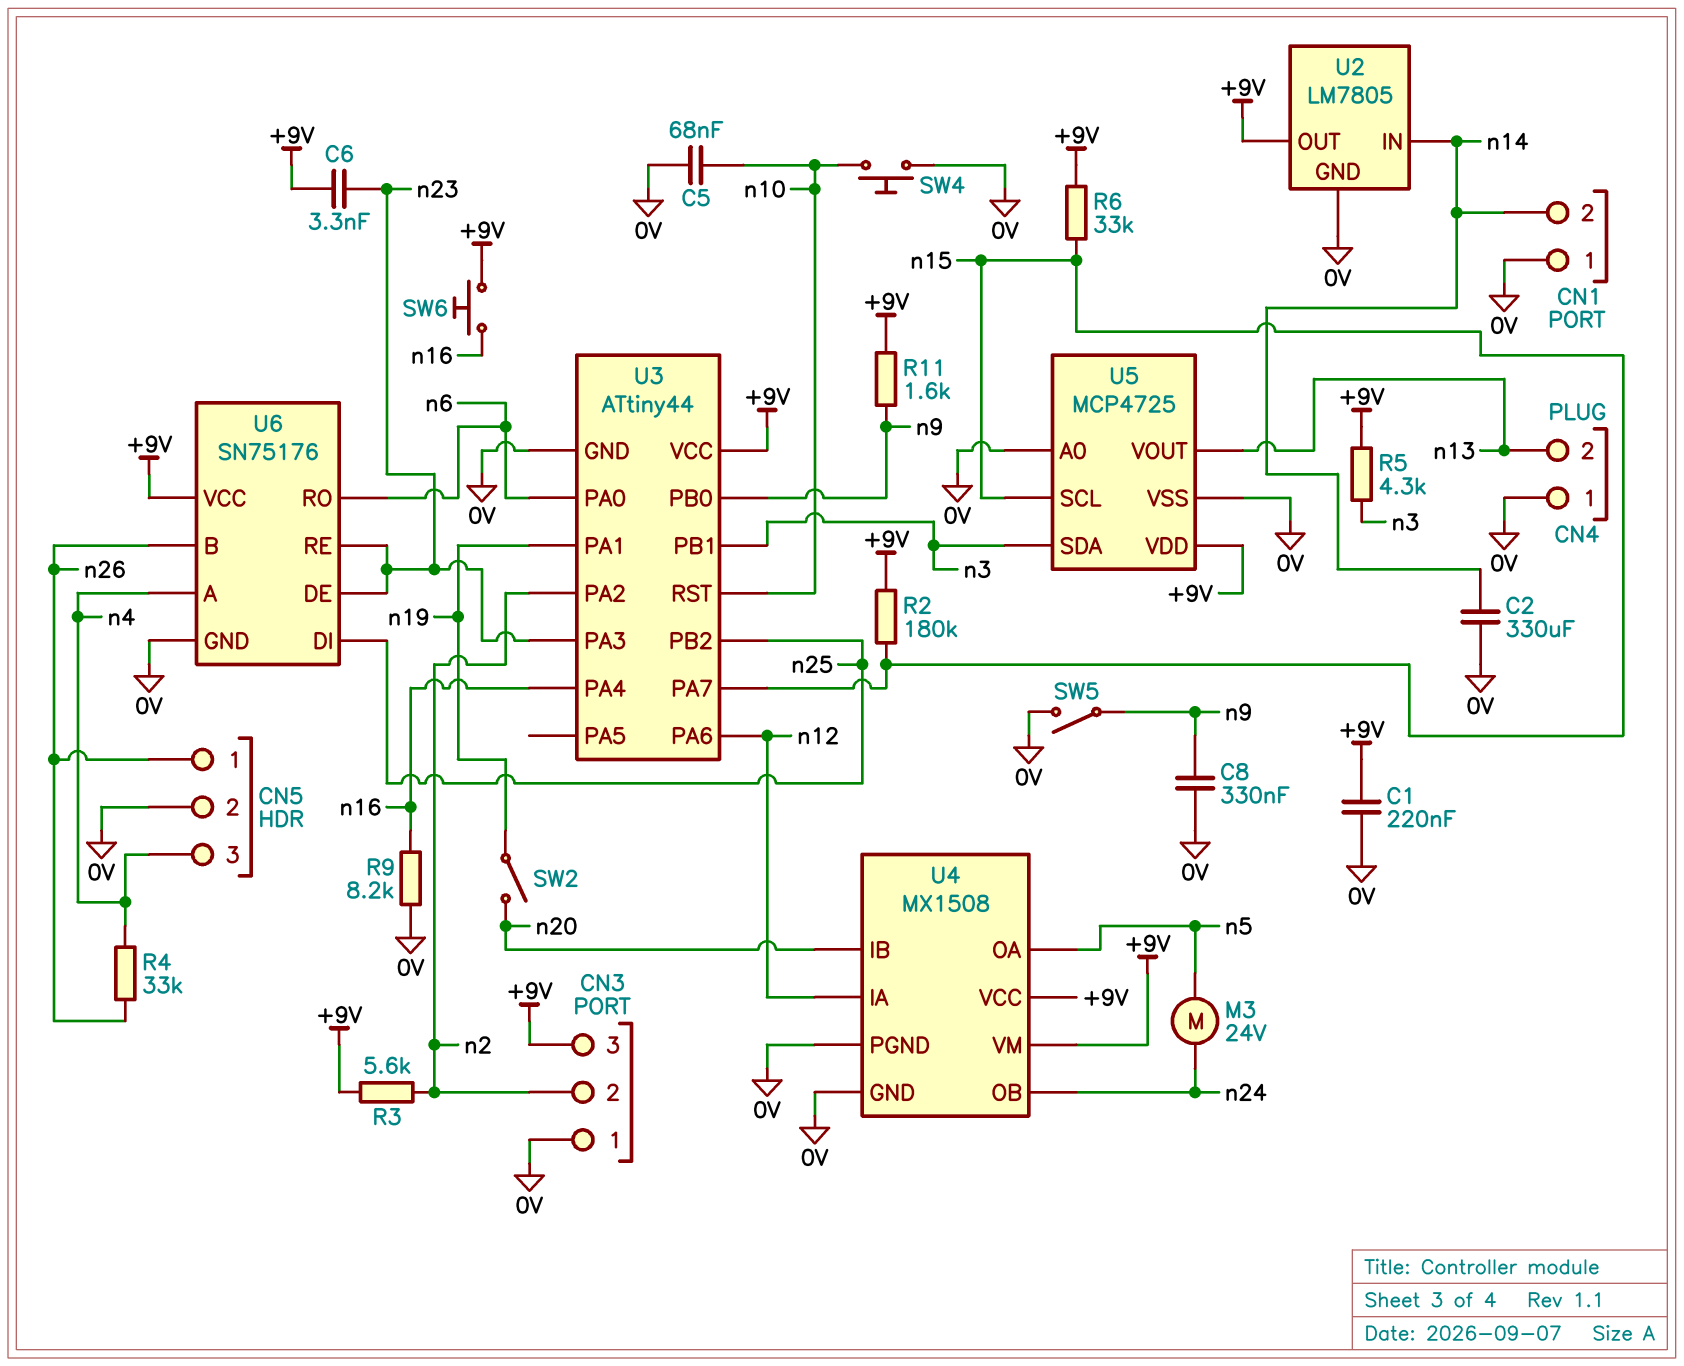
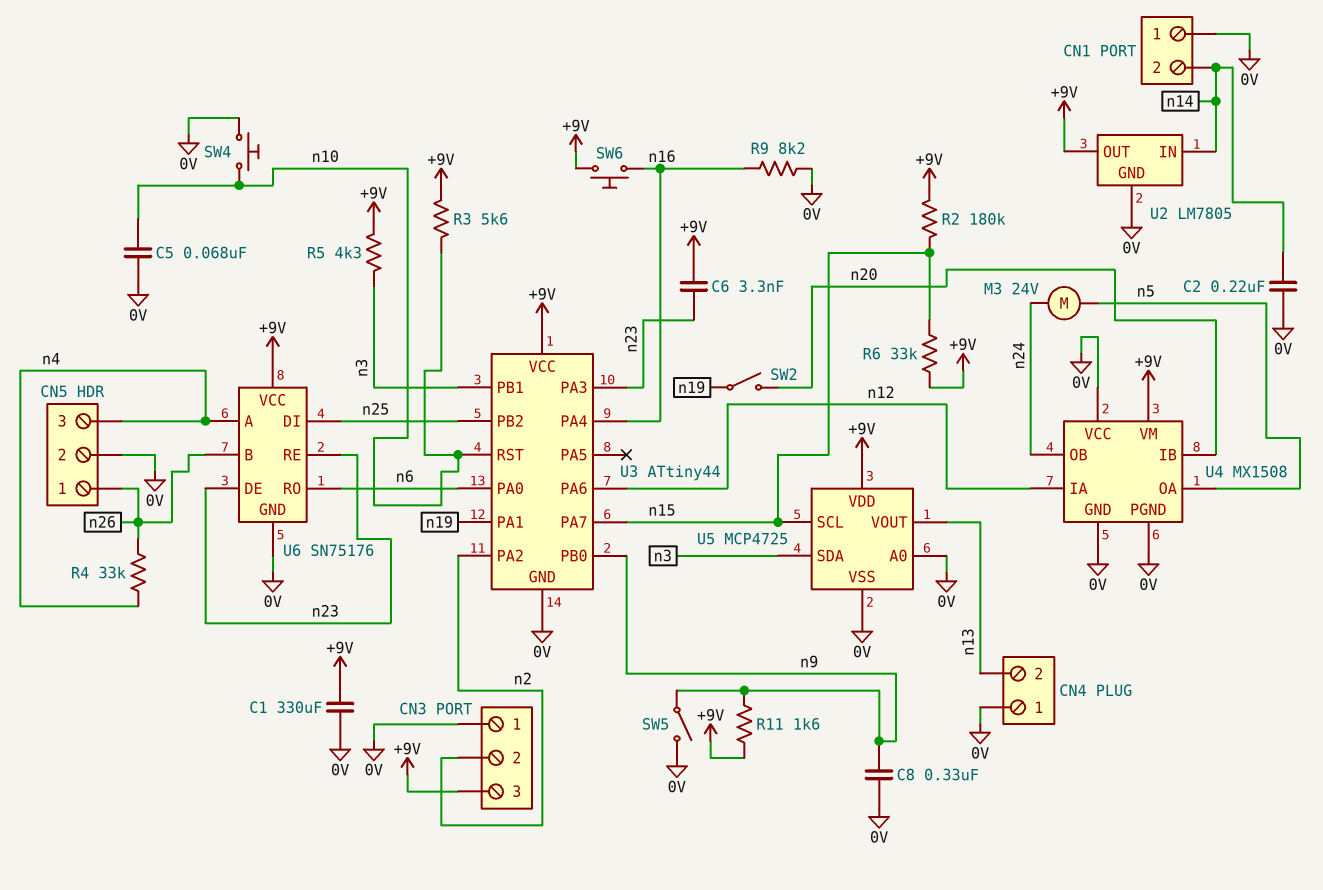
C1: 220nF (+9V, 0V) -> 330uF (+9V, 0V)
C2: 330uF (0V, n14) -> 220nF (0V, n14)
R3: 5.6k (+9V, n2) -> 5.6k (+9V, n10)
U4 pin VCC: +9V -> 0V

